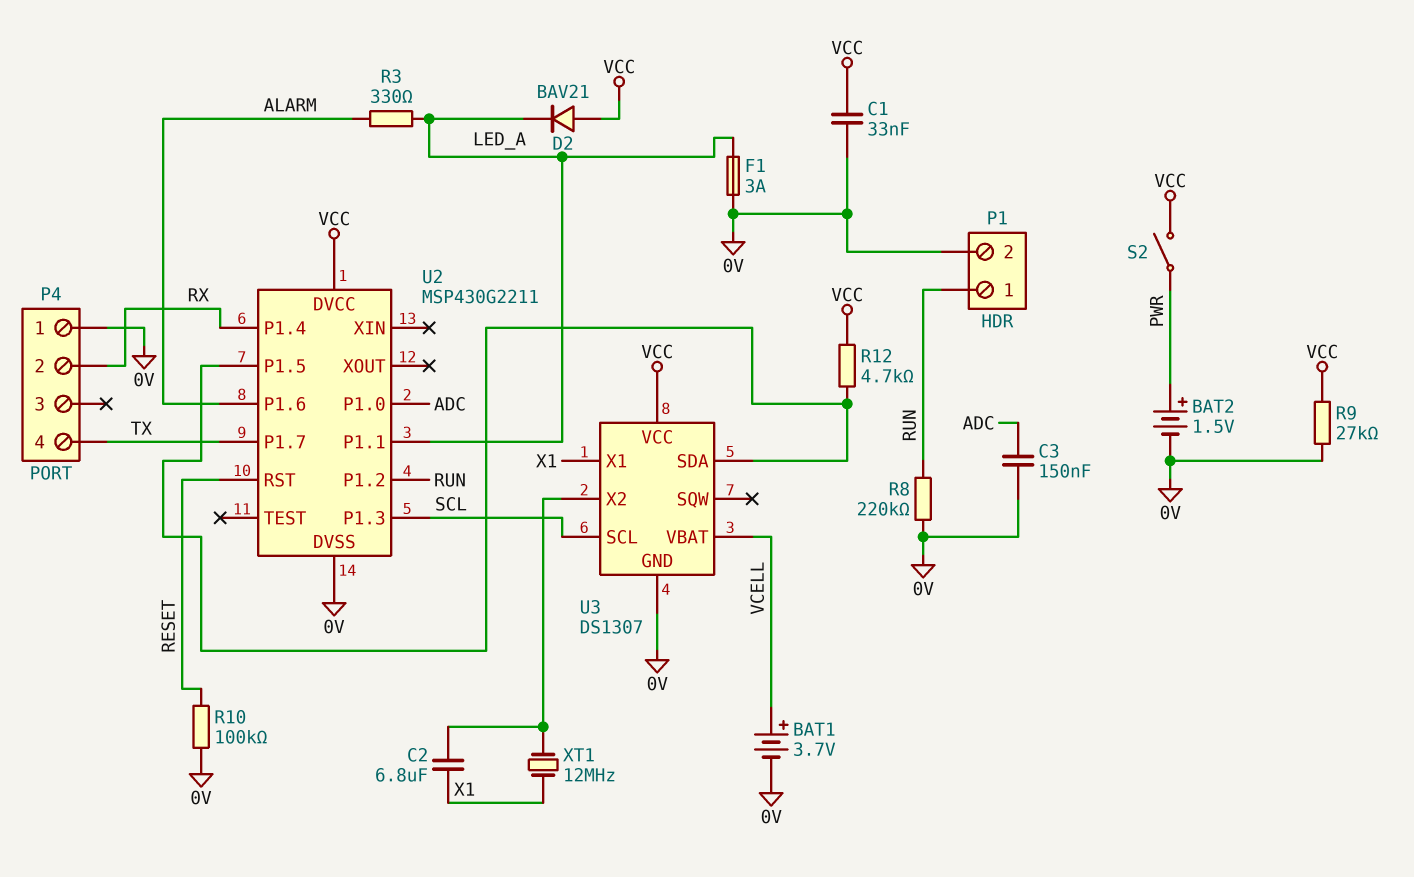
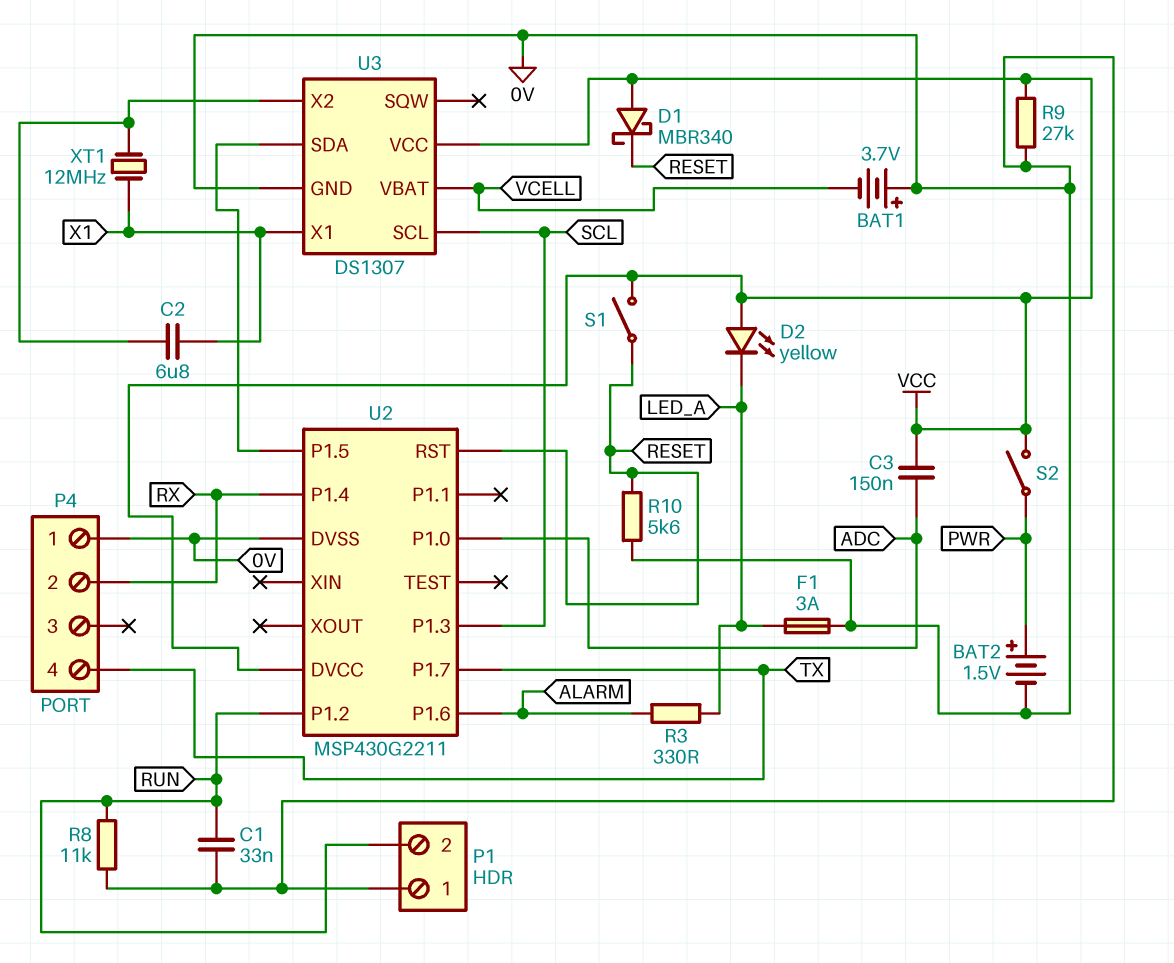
BAT1: 3.7V (plus VCELL, minus 0V) -> 3.7V (plus 0V, minus VCELL)
C1: 33nF (0V, VCC) -> 33nF (0V, RUN)
C3: 150nF (0V, ADC) -> 150nF (ADC, VCC)
D1: none -> schottky MBR340 (A VCC, K RESET)
D2: diode BAV21 (A VCC, K LED_A) -> LED yellow (A VCC, K LED_A)
P1 pin 1: RUN -> 0V
P1 pin 2: 0V -> RUN
R8: 220k (0V, RUN) -> 11k (0V, RUN)
R10: 100k (0V, RESET) -> 5.6k (0V, RESET)
R12: 4.7k (U2/P1.5, VCC) -> none
S1: none -> switch (RESET, VCC)
U2 pin P1.1: LED_A -> none

